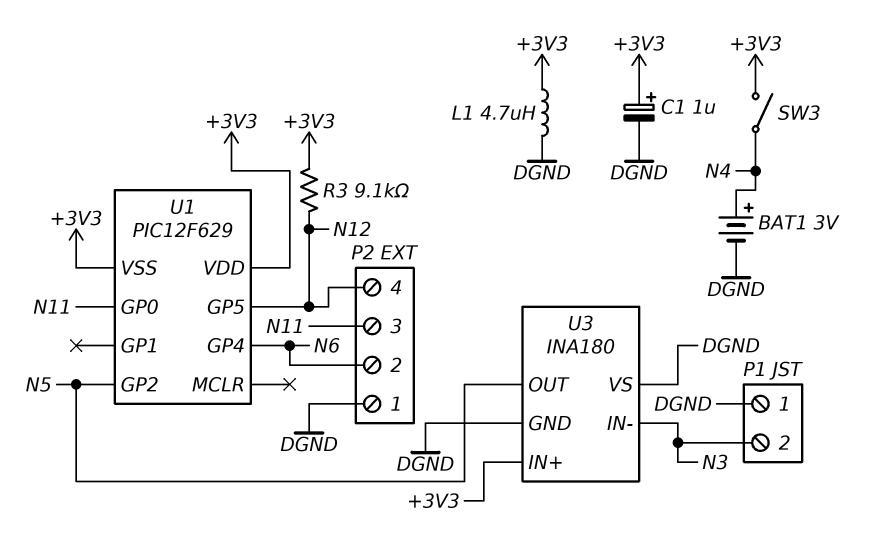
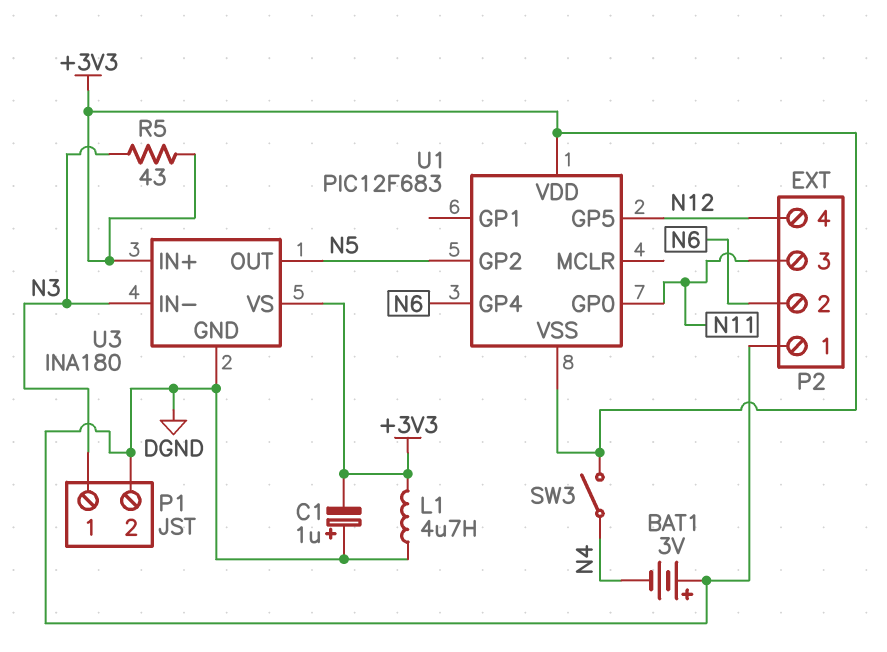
BAT1: 3V (plus N4, minus DGND) -> 3V (plus DGND, minus N4)
C1: 1uF (plus +3V3, minus DGND) -> 1uF (plus DGND, minus +3V3)
P1 pin 1: DGND -> N3
P1 pin 2: N3 -> DGND
R3: 9.1k (+3V3, N12) -> none
R5: none -> 43 (+3V3, N3)
U1: PIC12F629 -> PIC12F683
U3 pin VS: DGND -> +3V3

